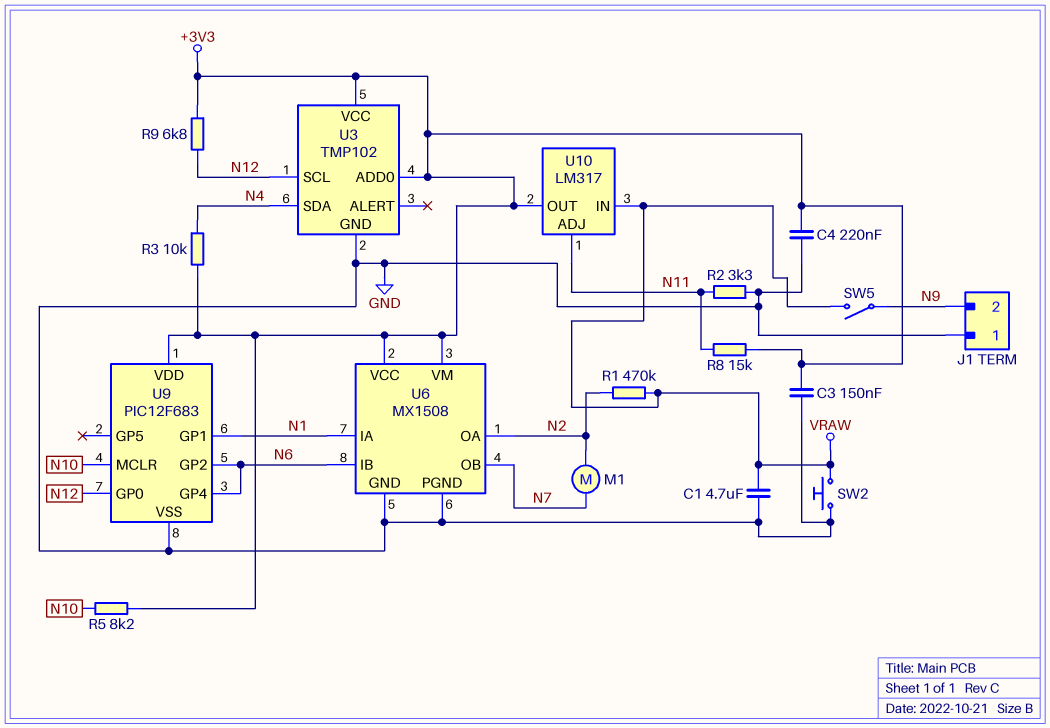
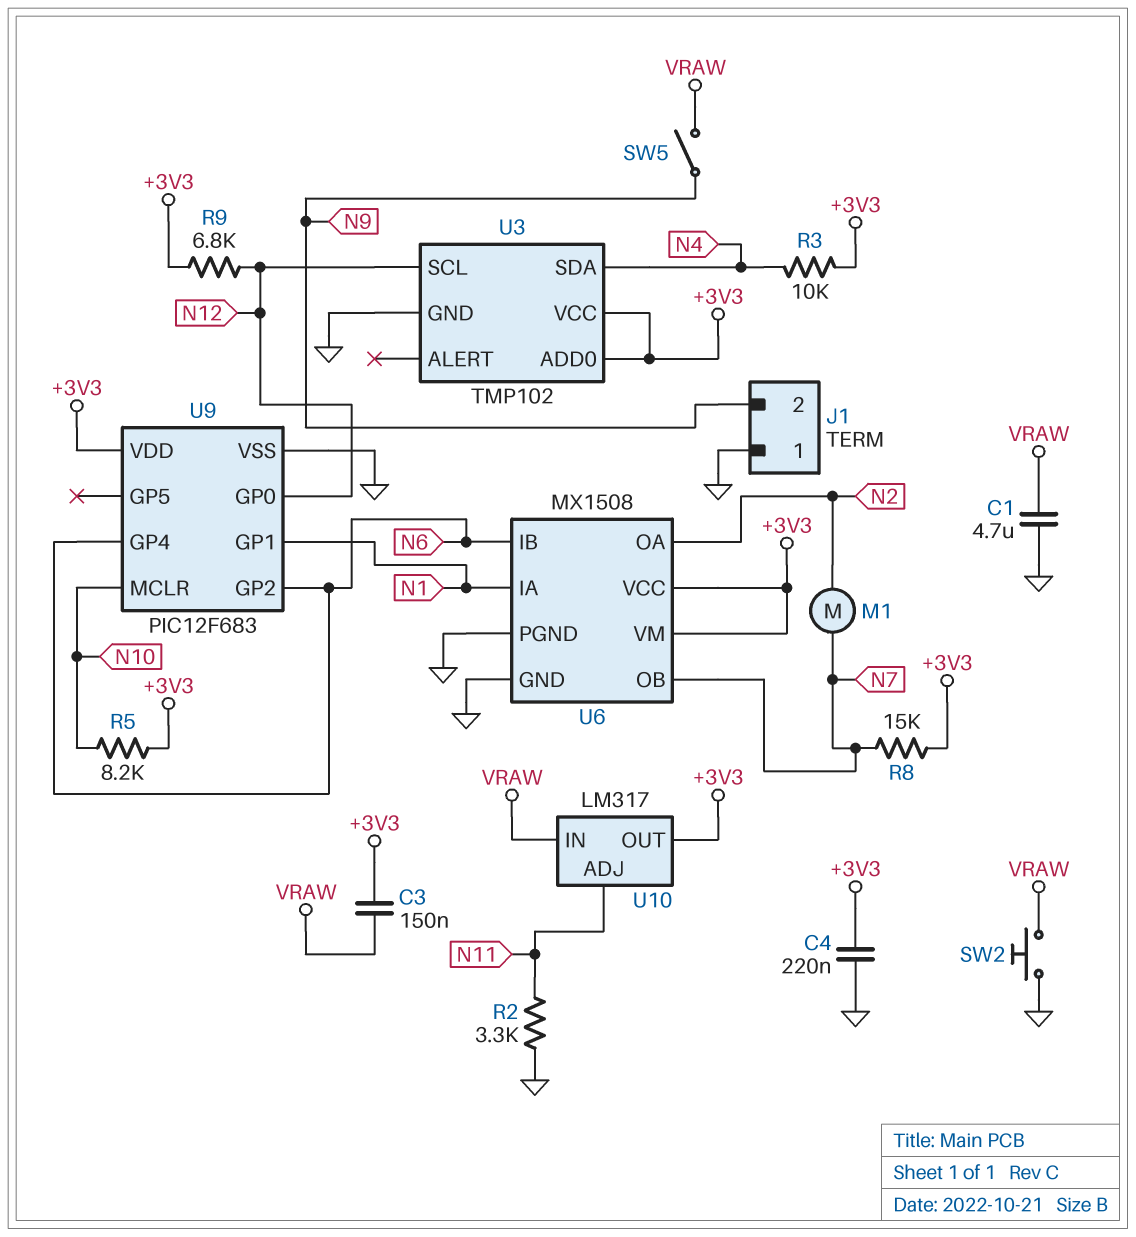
C3: 150nF (+3V3, GND) -> 150nF (+3V3, VRAW)
R1: 470k (N2, VRAW) -> none
R8: 15k (+3V3, N11) -> 15k (+3V3, N7)

